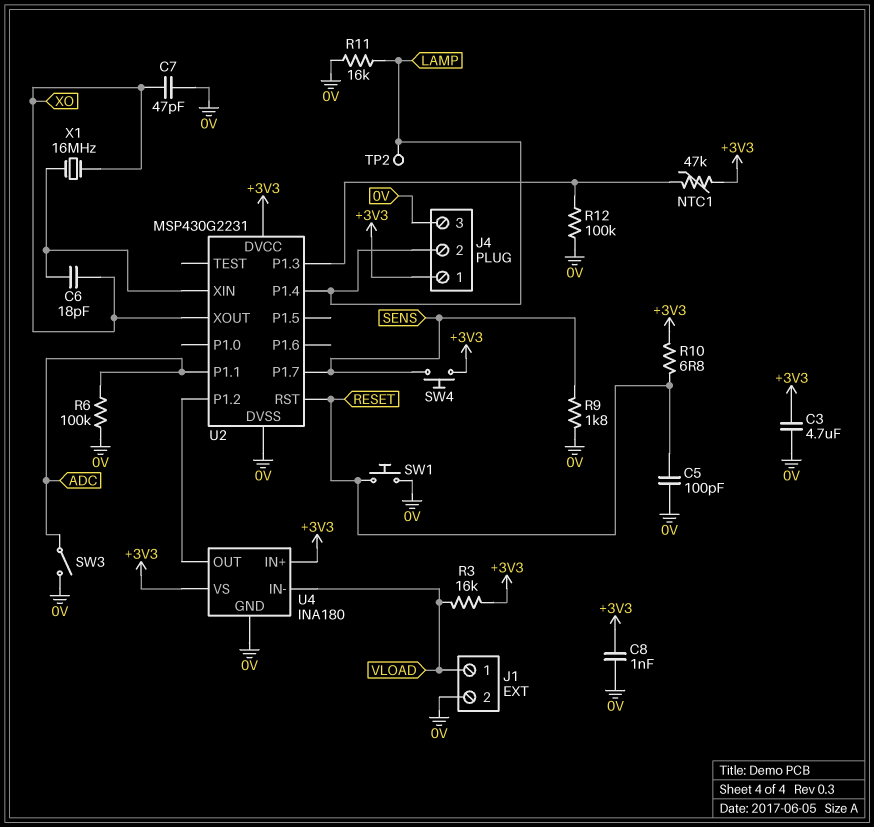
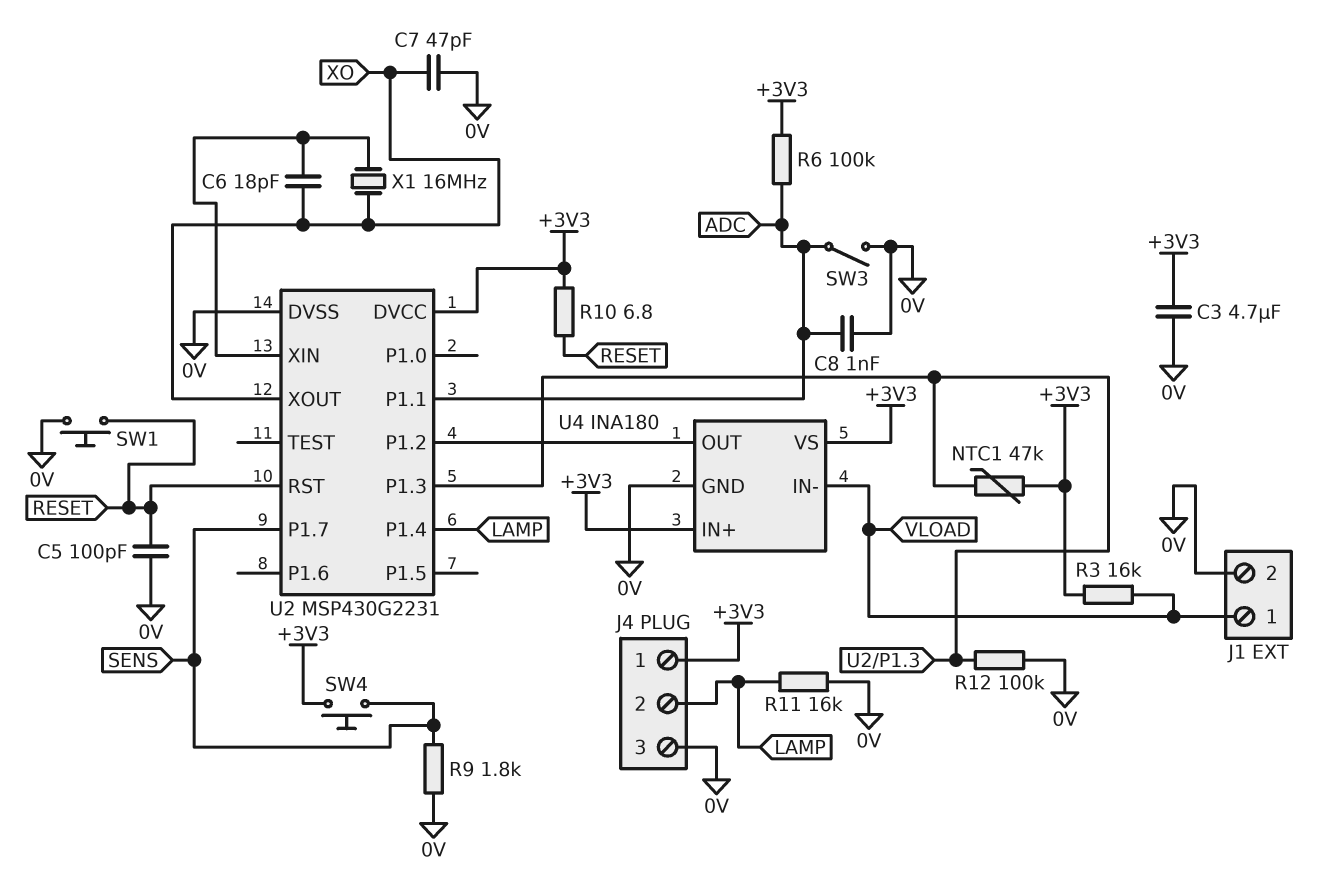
C8: 1nF (+3V3, 0V) -> 1nF (0V, ADC)
R6: 100k (0V, ADC) -> 100k (+3V3, ADC)
TP2: test point (LAMP) -> none

